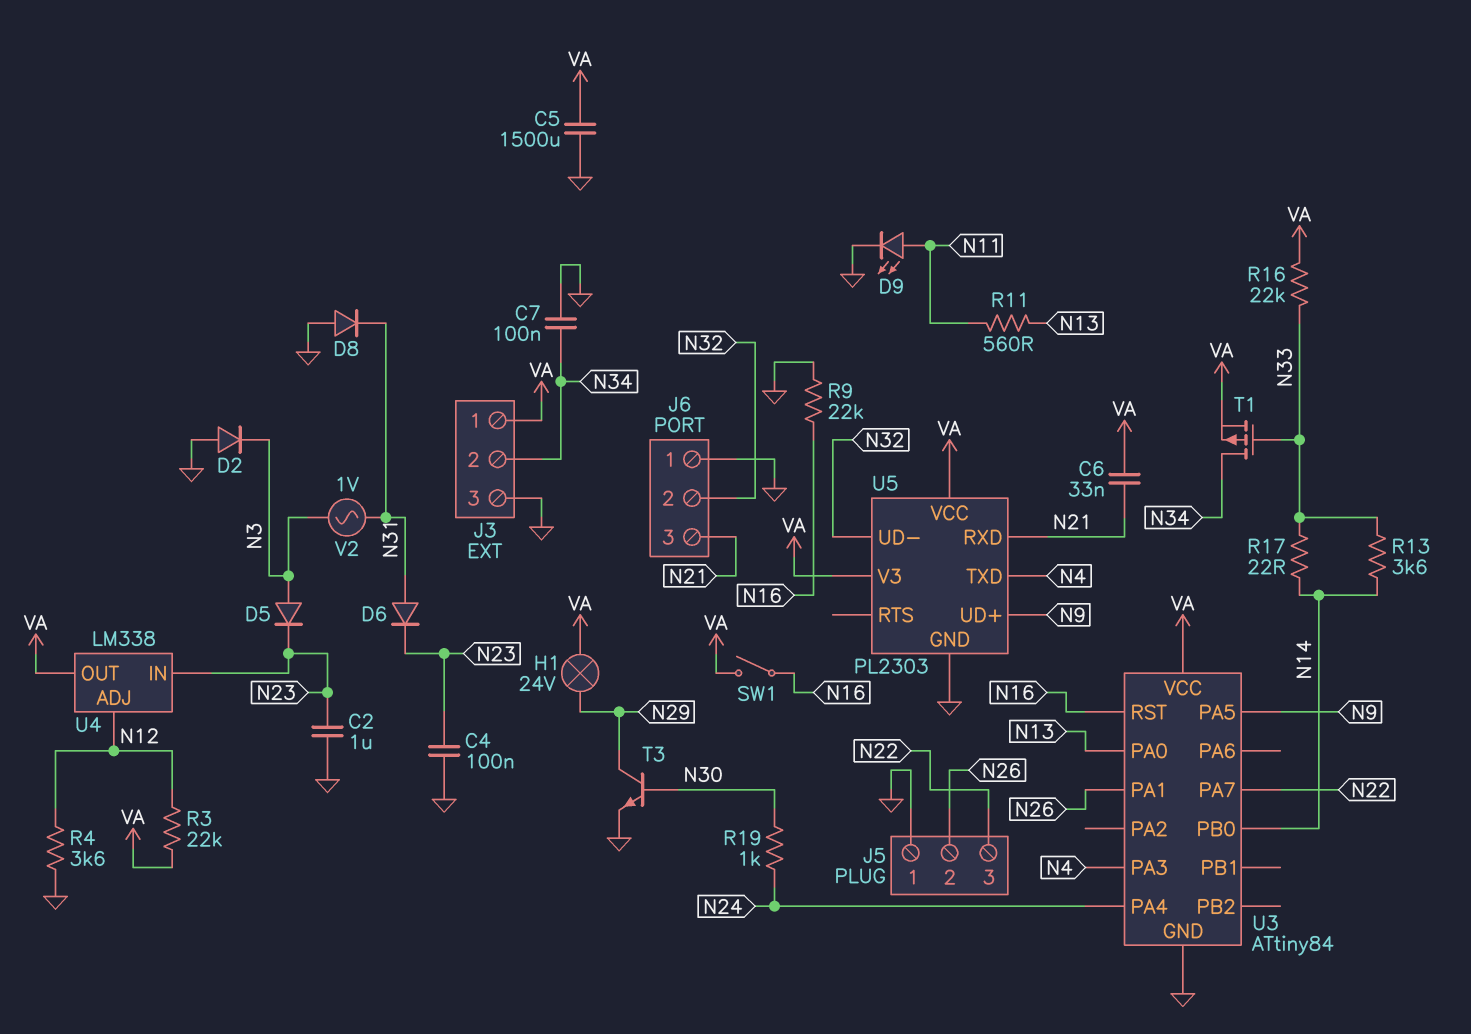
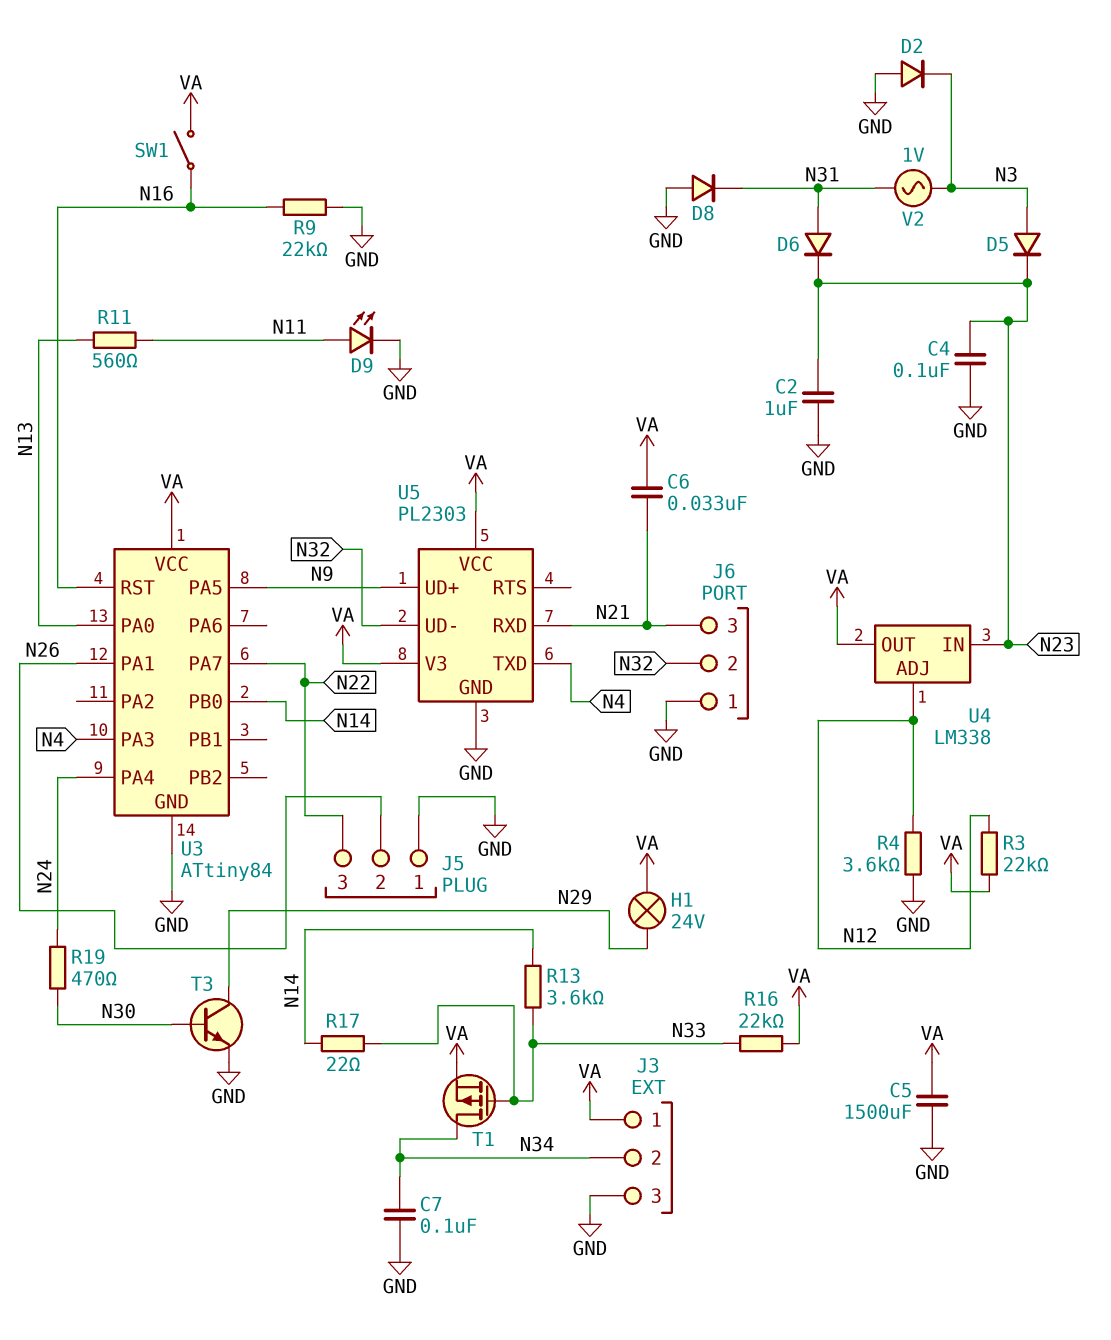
R19: 1k (N24, N30) -> 470 (N24, N30)

